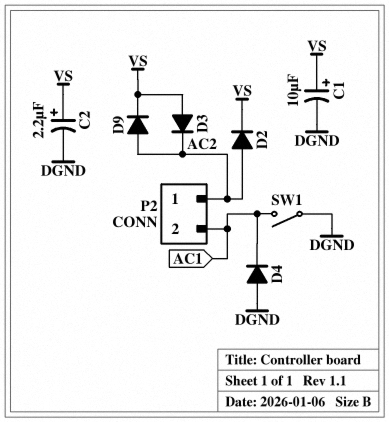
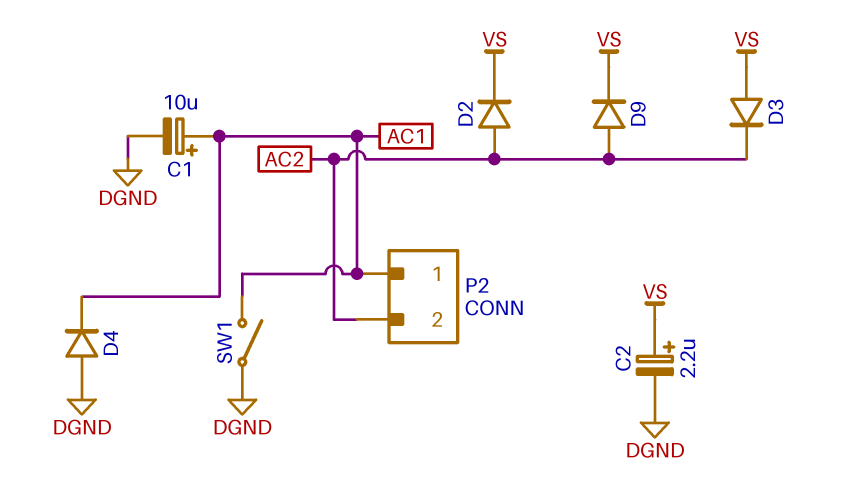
C1: 10uF (plus VS, minus DGND) -> 10uF (plus AC1, minus DGND)
P2 pin 1: AC2 -> AC1
P2 pin 2: AC1 -> AC2

